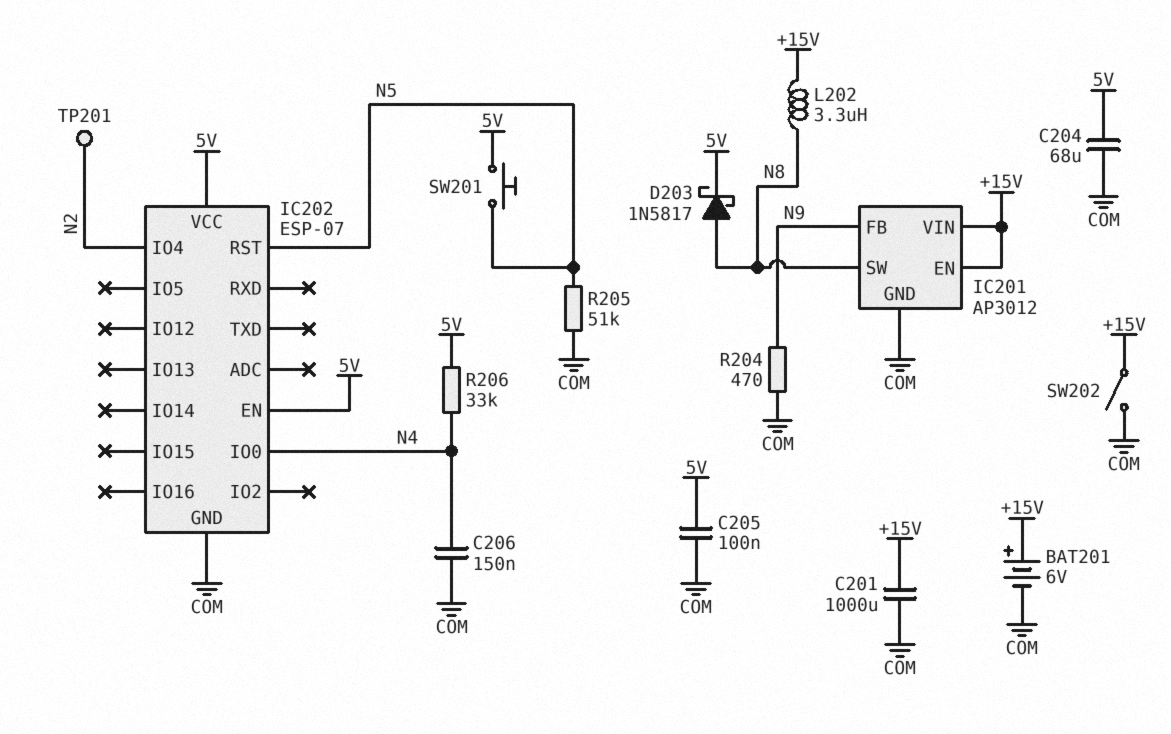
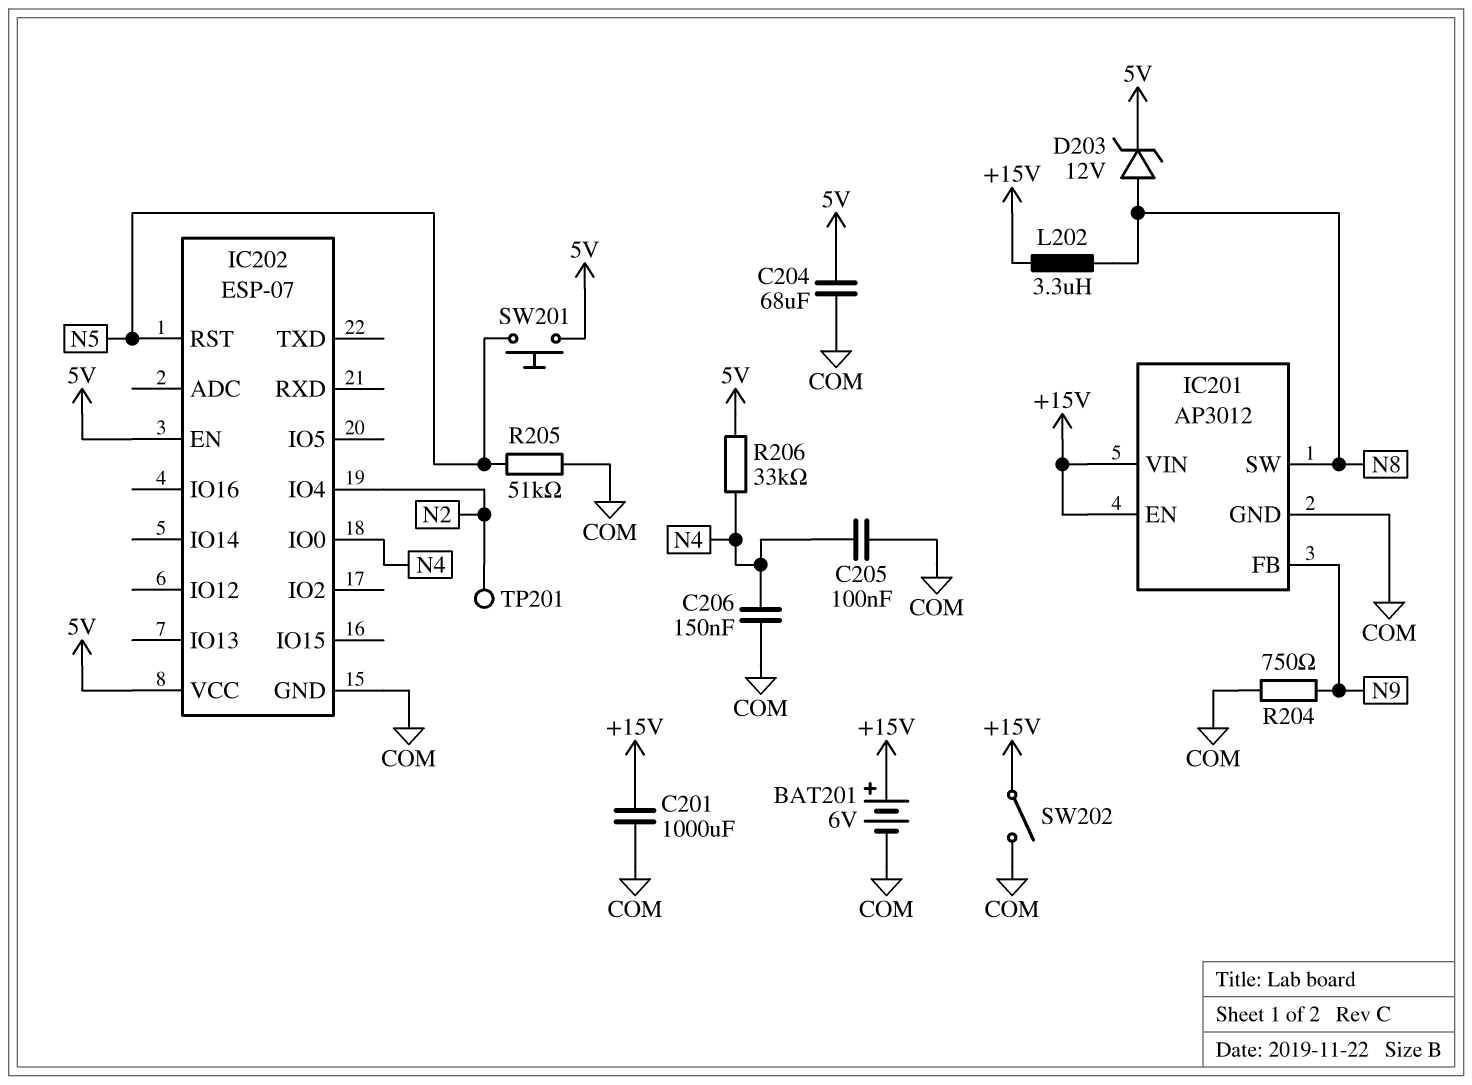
C205: 100nF (5V, COM) -> 100nF (COM, N4)
D203: schottky 1N5817 (A N8, K 5V) -> zener 12V (A N8, K 5V)
R204: 470 (COM, N9) -> 750 (COM, N9)

